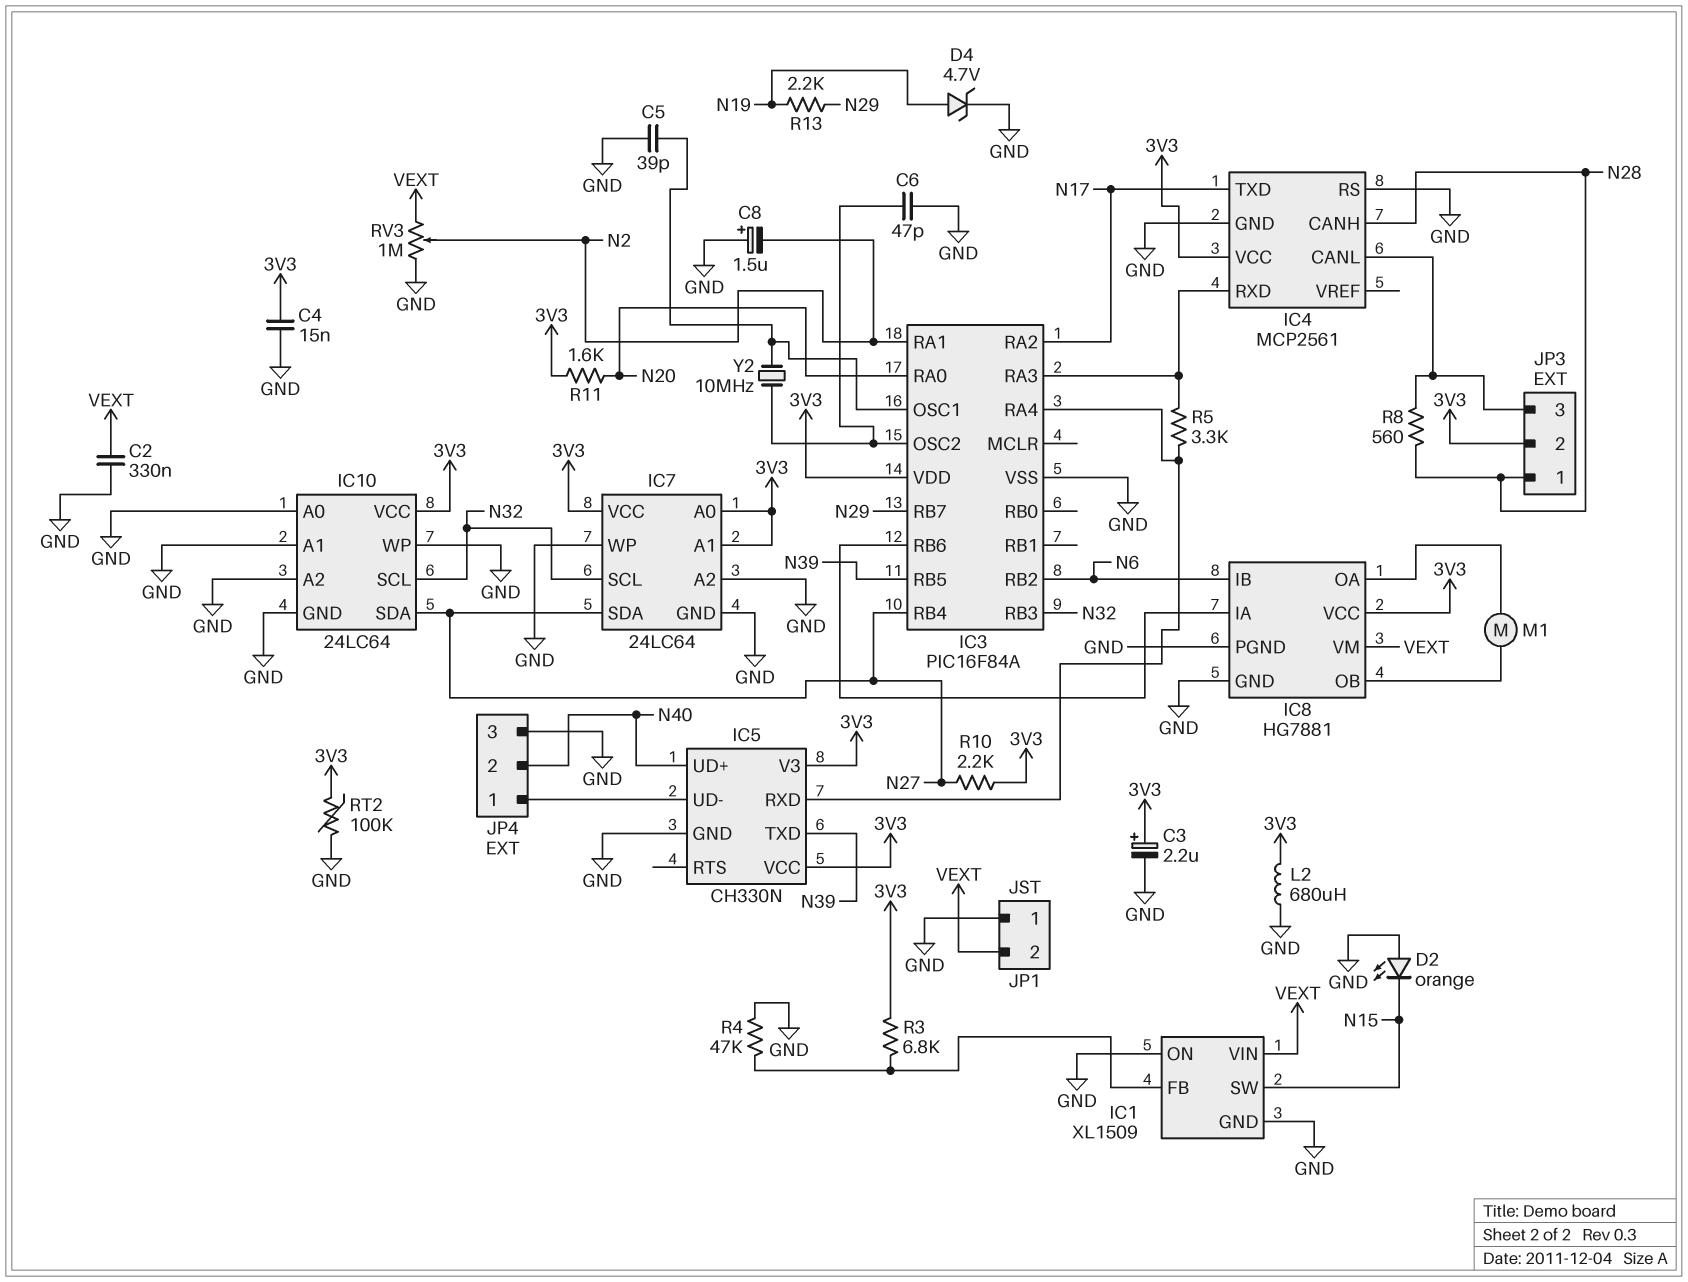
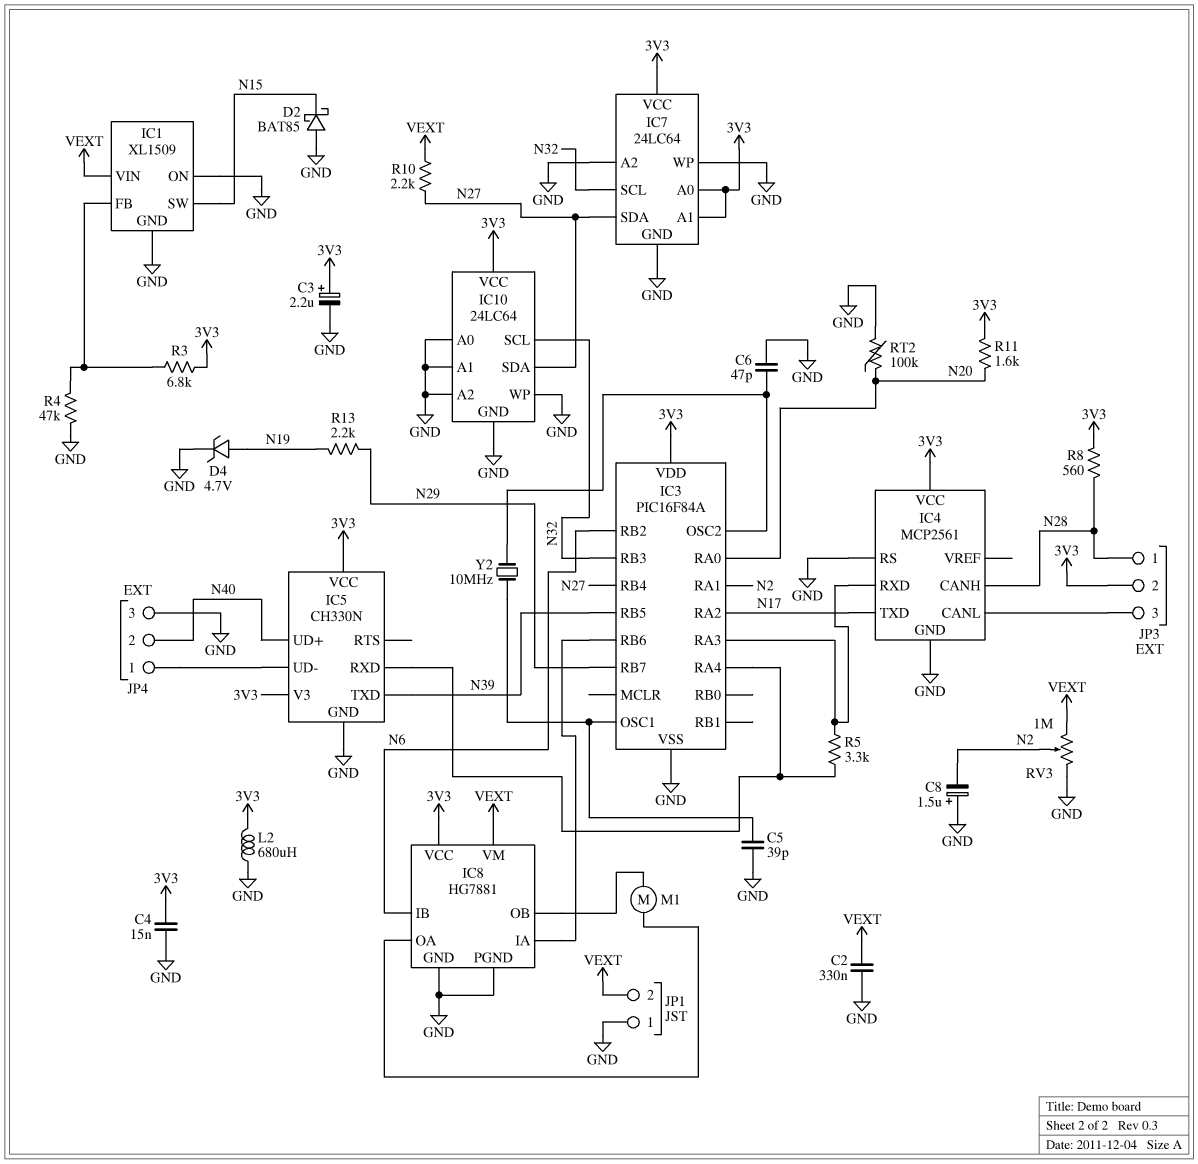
D2: LED orange (A GND, K N15) -> schottky BAT85 (A GND, K N15)
R8: 560 (IC4/CANL, N28) -> 560 (3V3, N28)
R10: 2.2k (3V3, N27) -> 2.2k (N27, VEXT)
RT2: 100k (3V3, GND) -> 100k (GND, N20)

